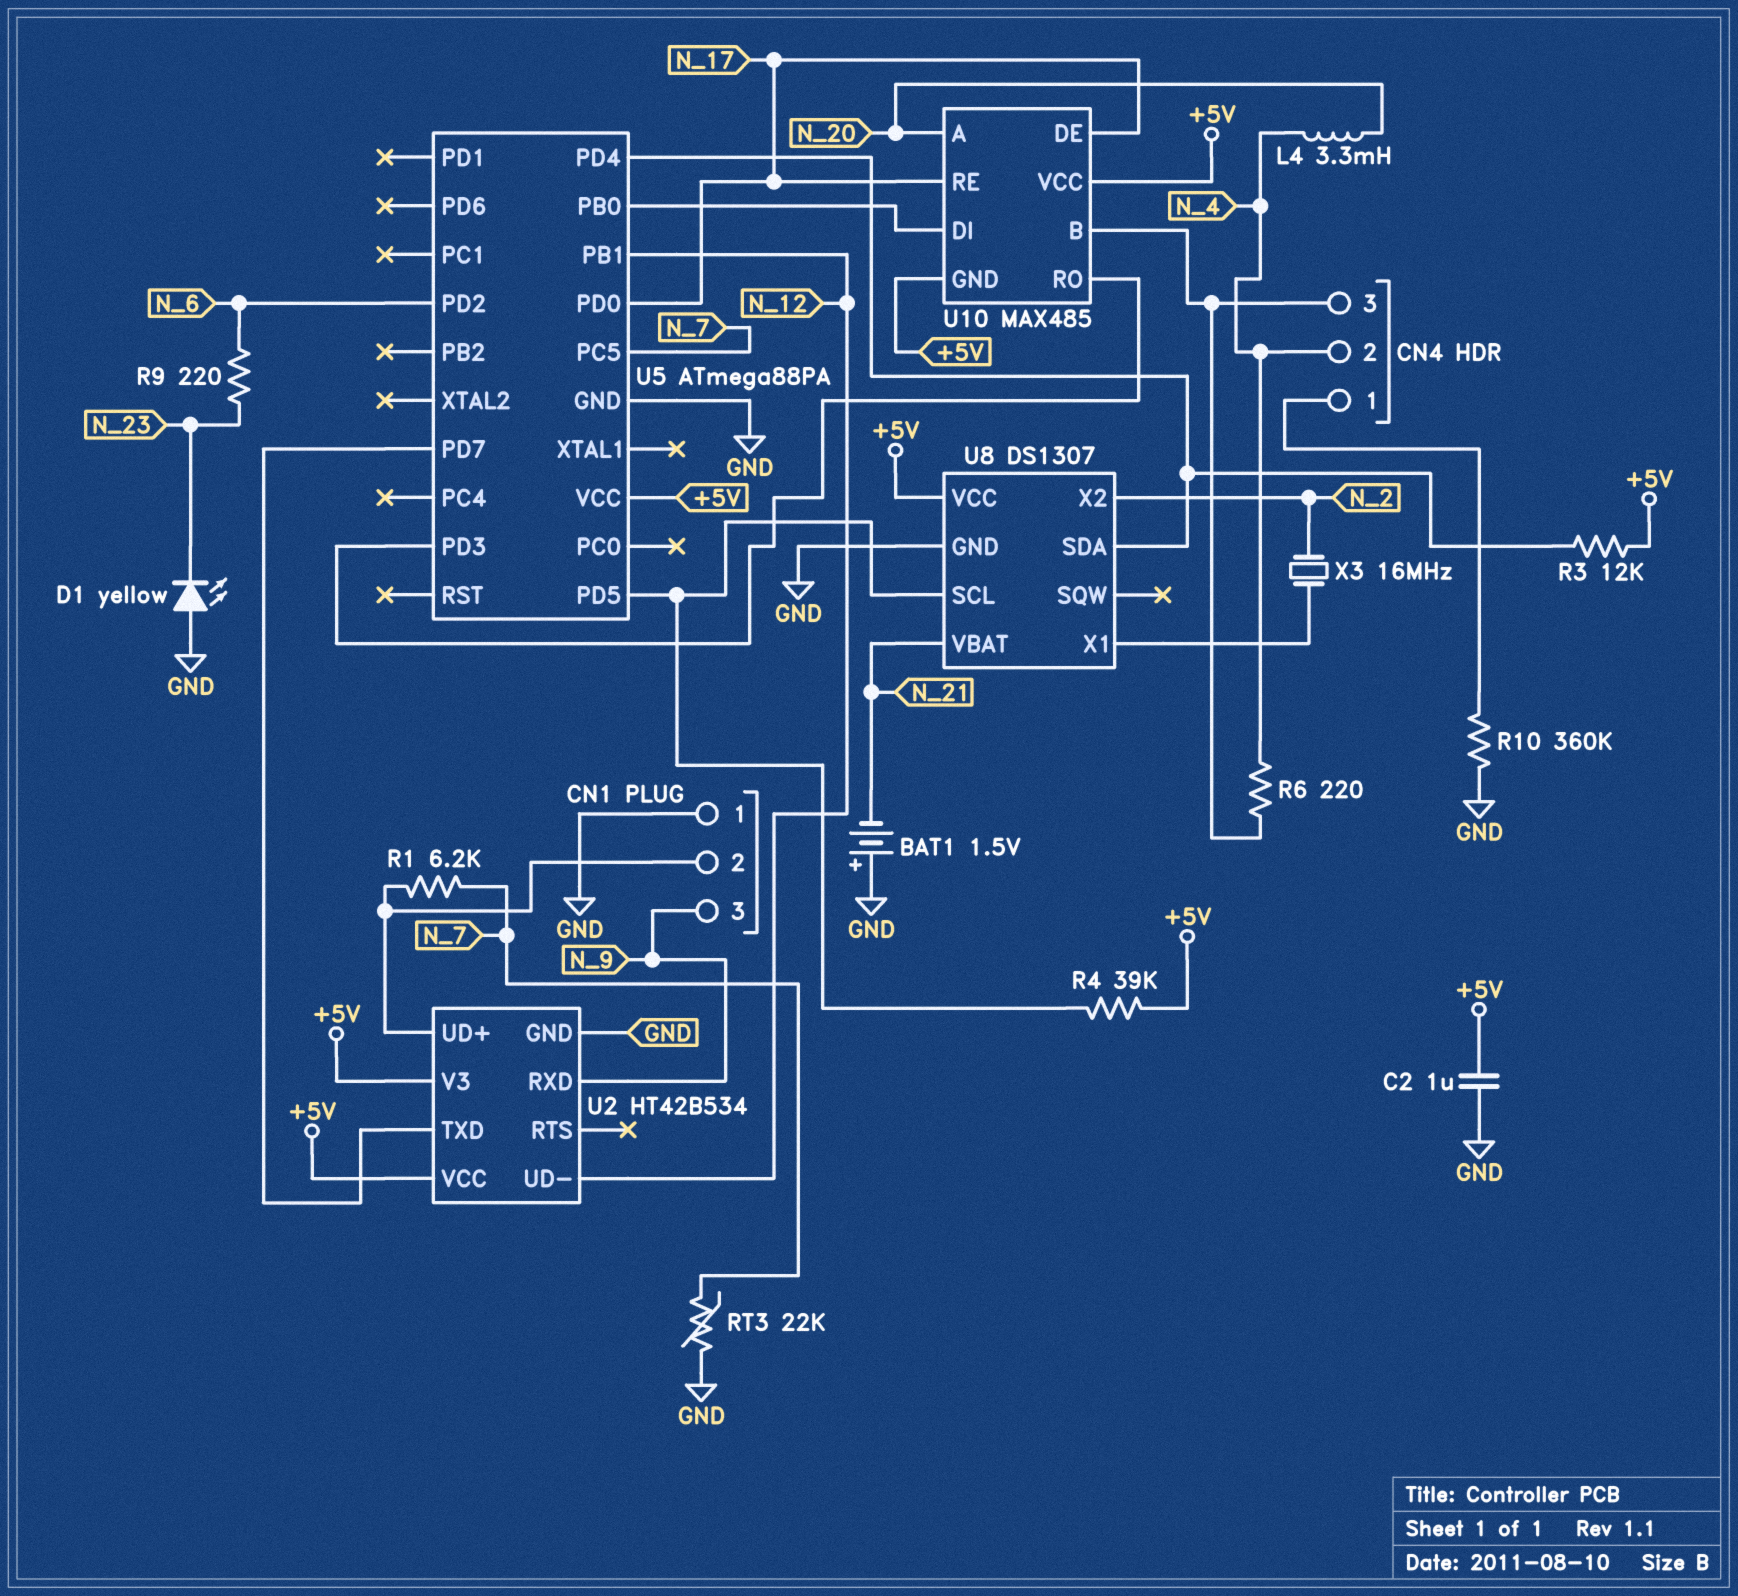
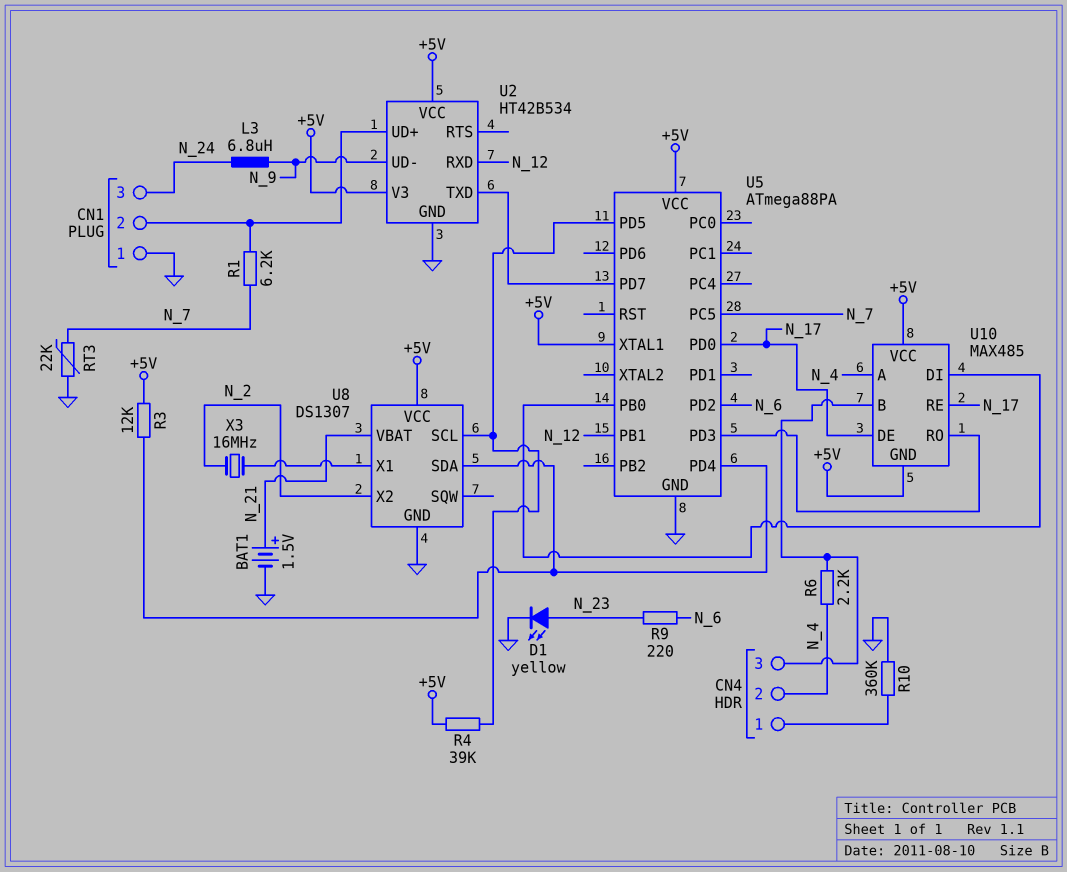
BAT1: 1.5V (plus GND, minus N_21) -> 1.5V (plus N_21, minus GND)
C2: 1uF (+5V, GND) -> none
CN1 pin 3: N_9 -> N_24
D1: LED yellow (A GND, K N_23) -> LED yellow (A N_23, K GND)
L3: none -> 6.8uH (N_9, N_24)
L4: 3.3mH (N_4, N_20) -> none
R6: 220 (CN4/3, N_4) -> 2.2k (CN4/3, N_4)
U2 pin RXD: N_9 -> N_12
U2 pin UD-: N_12 -> N_9
U5 pin XTAL1: none -> +5V
U10 pin A: N_20 -> N_4

